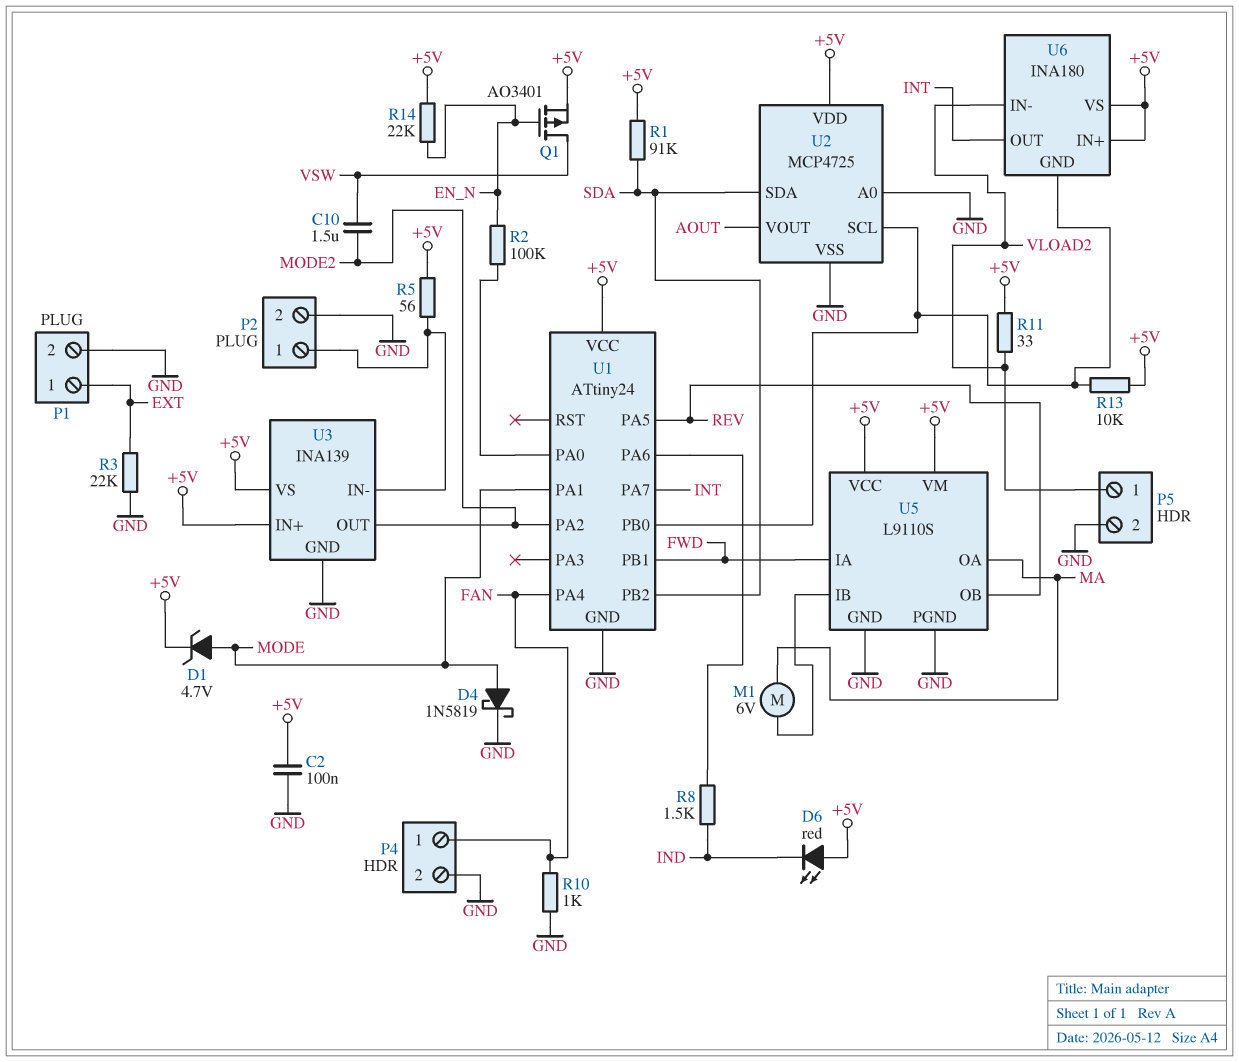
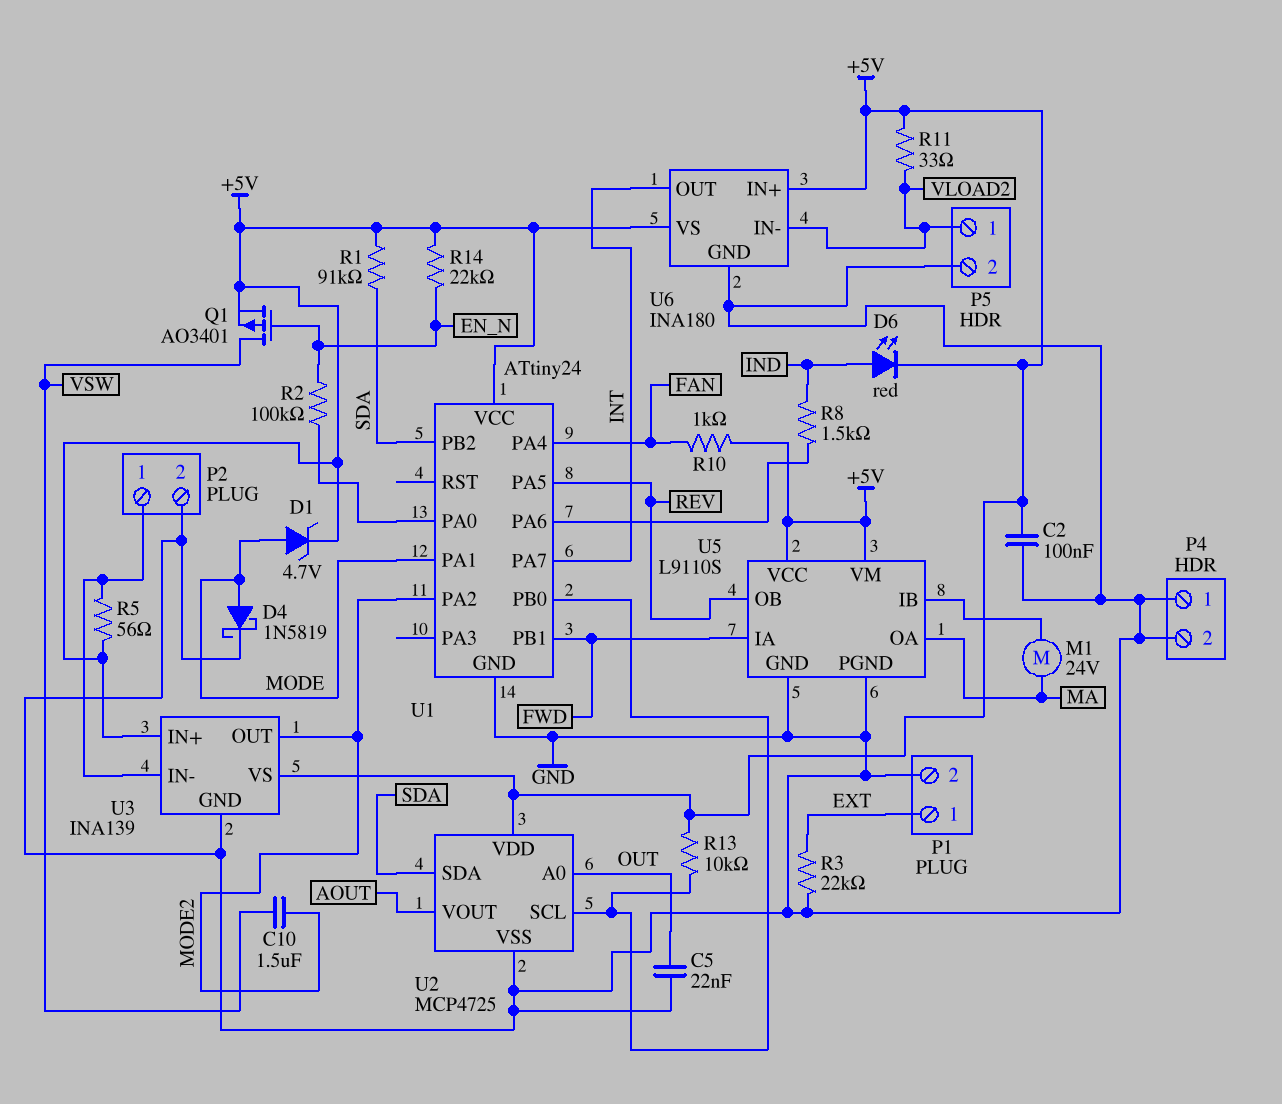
C5: none -> 22nF (GND, OUT)
D6: LED red (A +5V, K IND) -> LED red (A IND, K +5V)
M1: motor 6V (MA, U5/IB) -> motor 24V (MA, U5/IB)
P4 pin 1: FAN -> GND
R10: 1k (FAN, GND) -> 1k (+5V, FAN)
U2 pin A0: GND -> OUT
U6 pin GND: U1/PB0 -> GND

